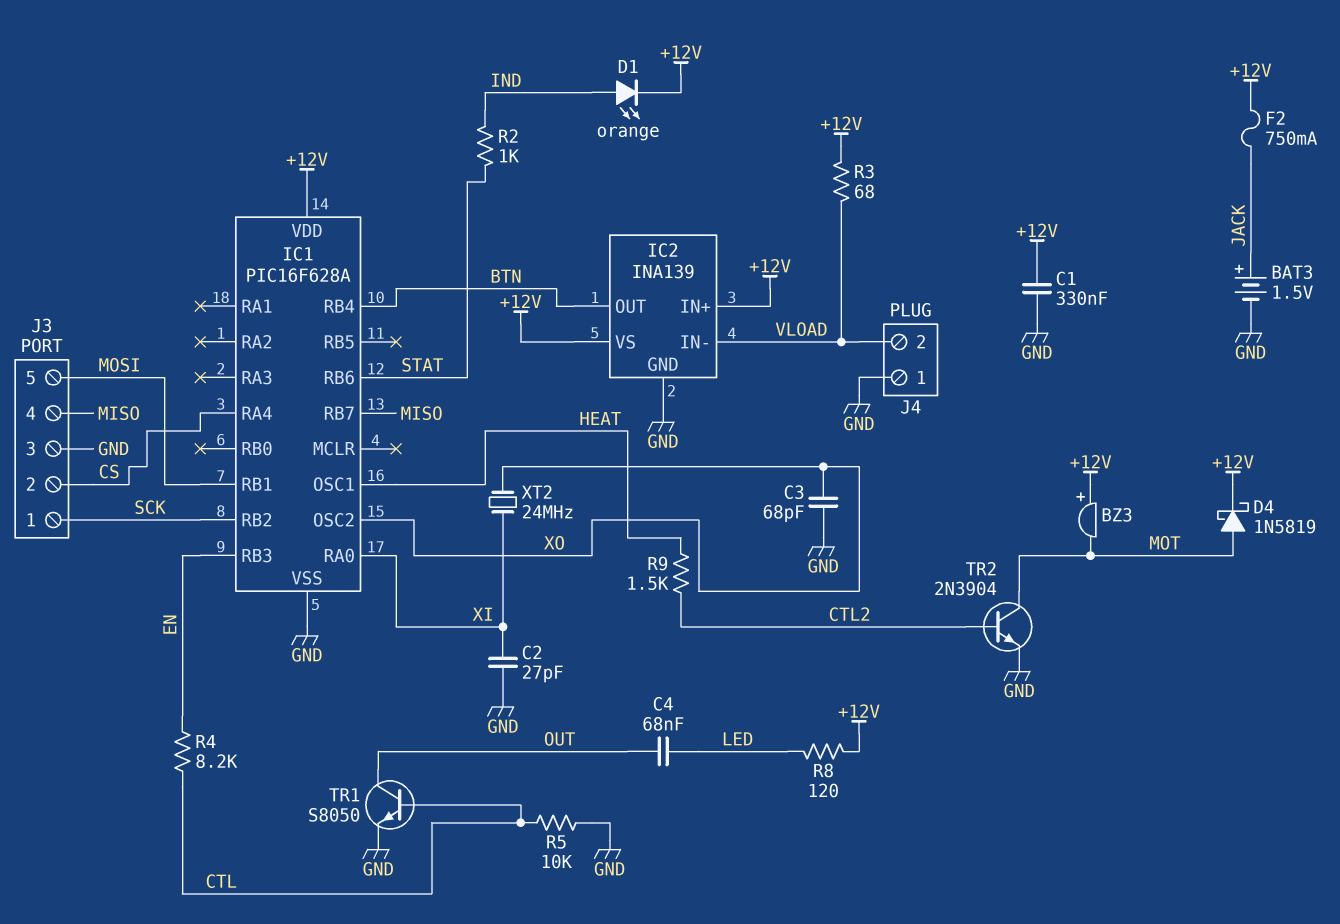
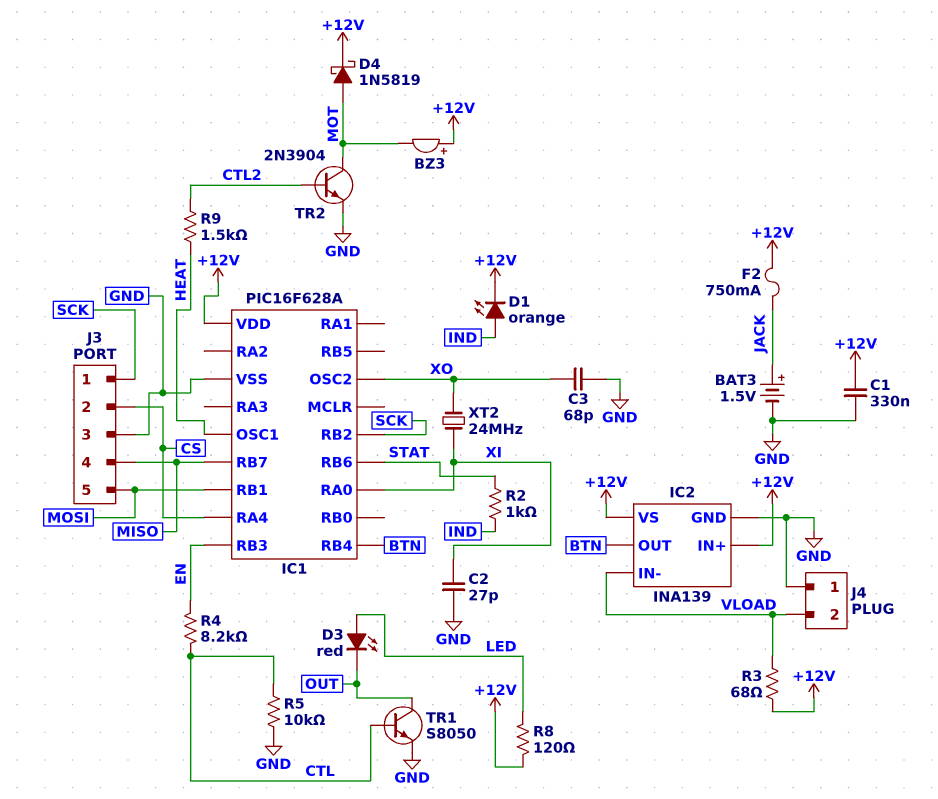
C4: 68nF (LED, OUT) -> none
D3: none -> LED red (A LED, K OUT)

